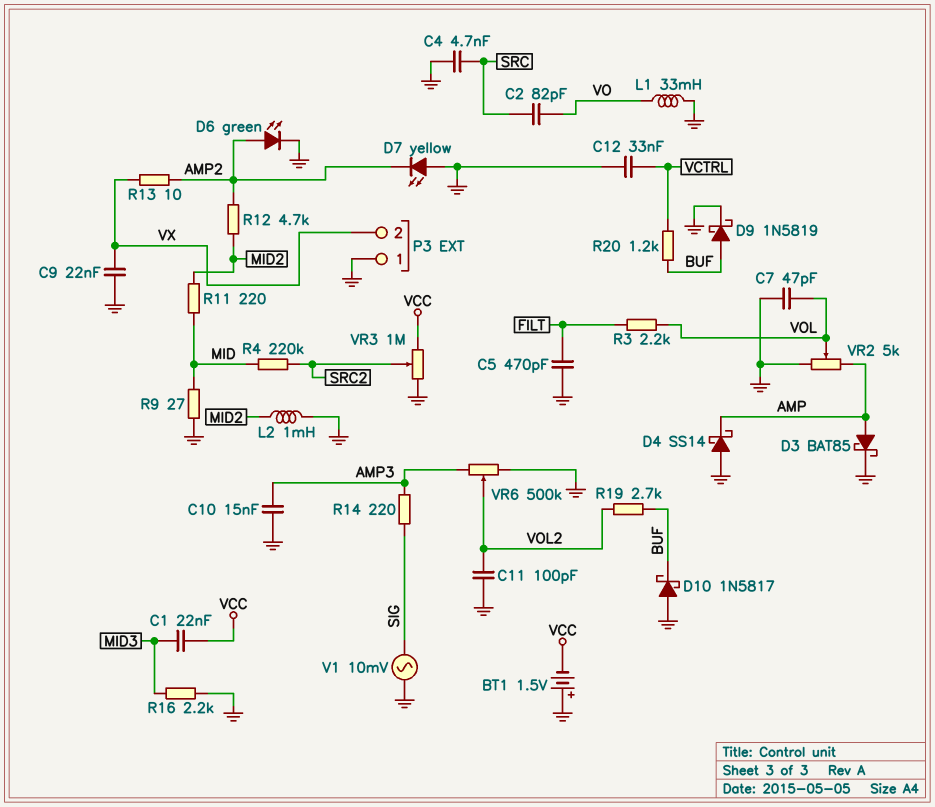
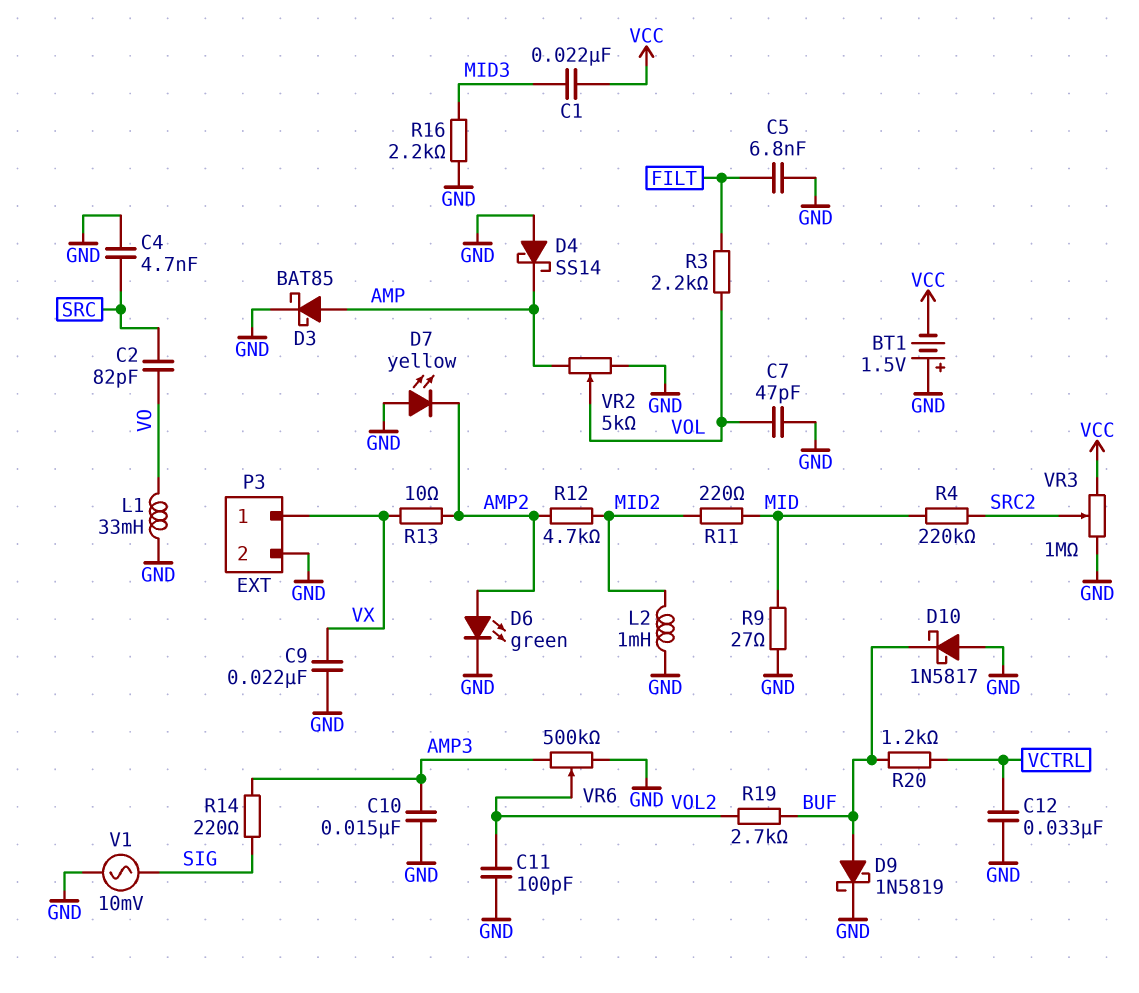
C5: 470pF (FILT, GND) -> 6.8nF (FILT, GND)
P3 pin 1: GND -> VX
P3 pin 2: VX -> GND

